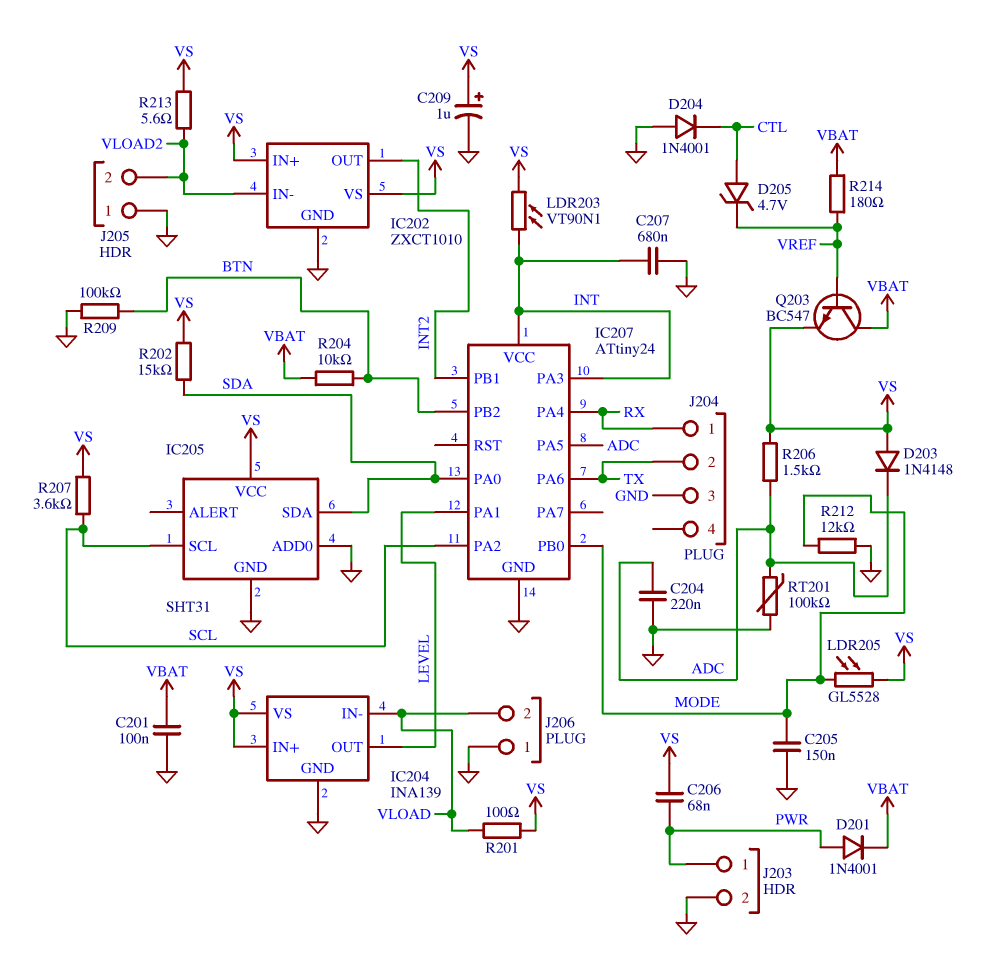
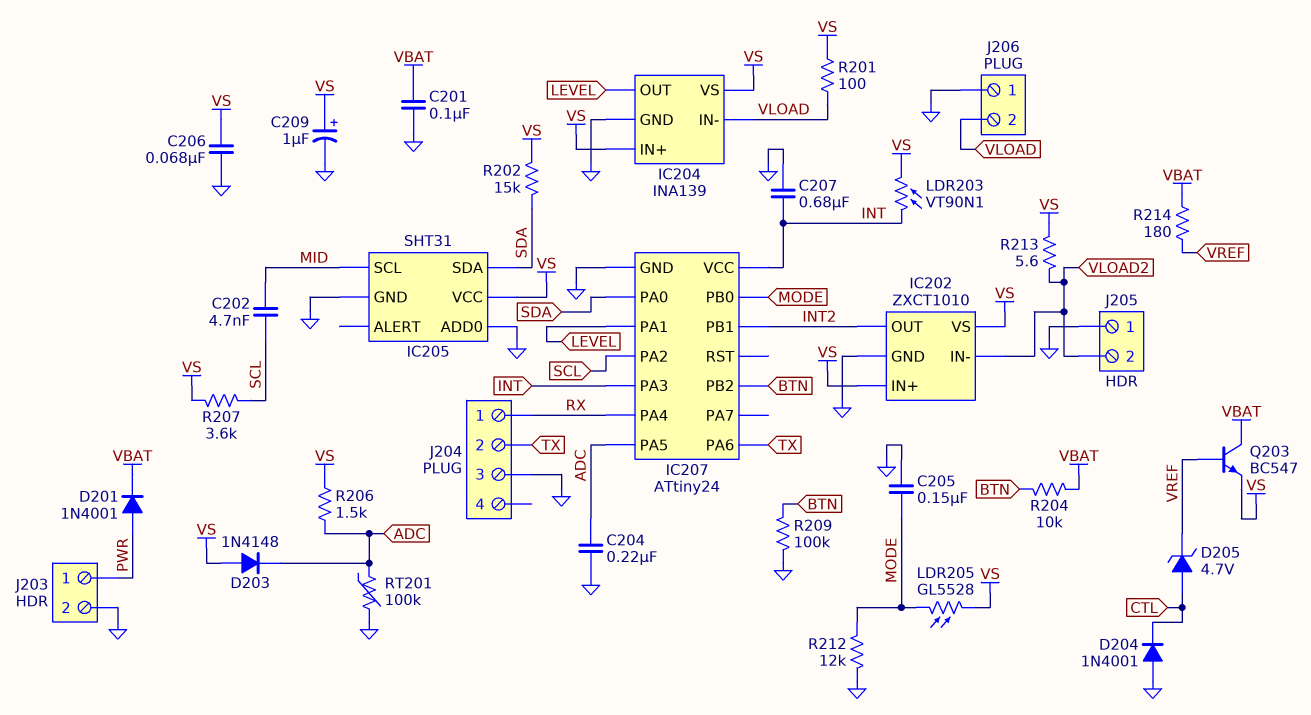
C202: none -> 4.7nF (MID, SCL)
C206: 68nF (PWR, VS) -> 68nF (GND, VS)
IC205 pin SCL: SCL -> MID

